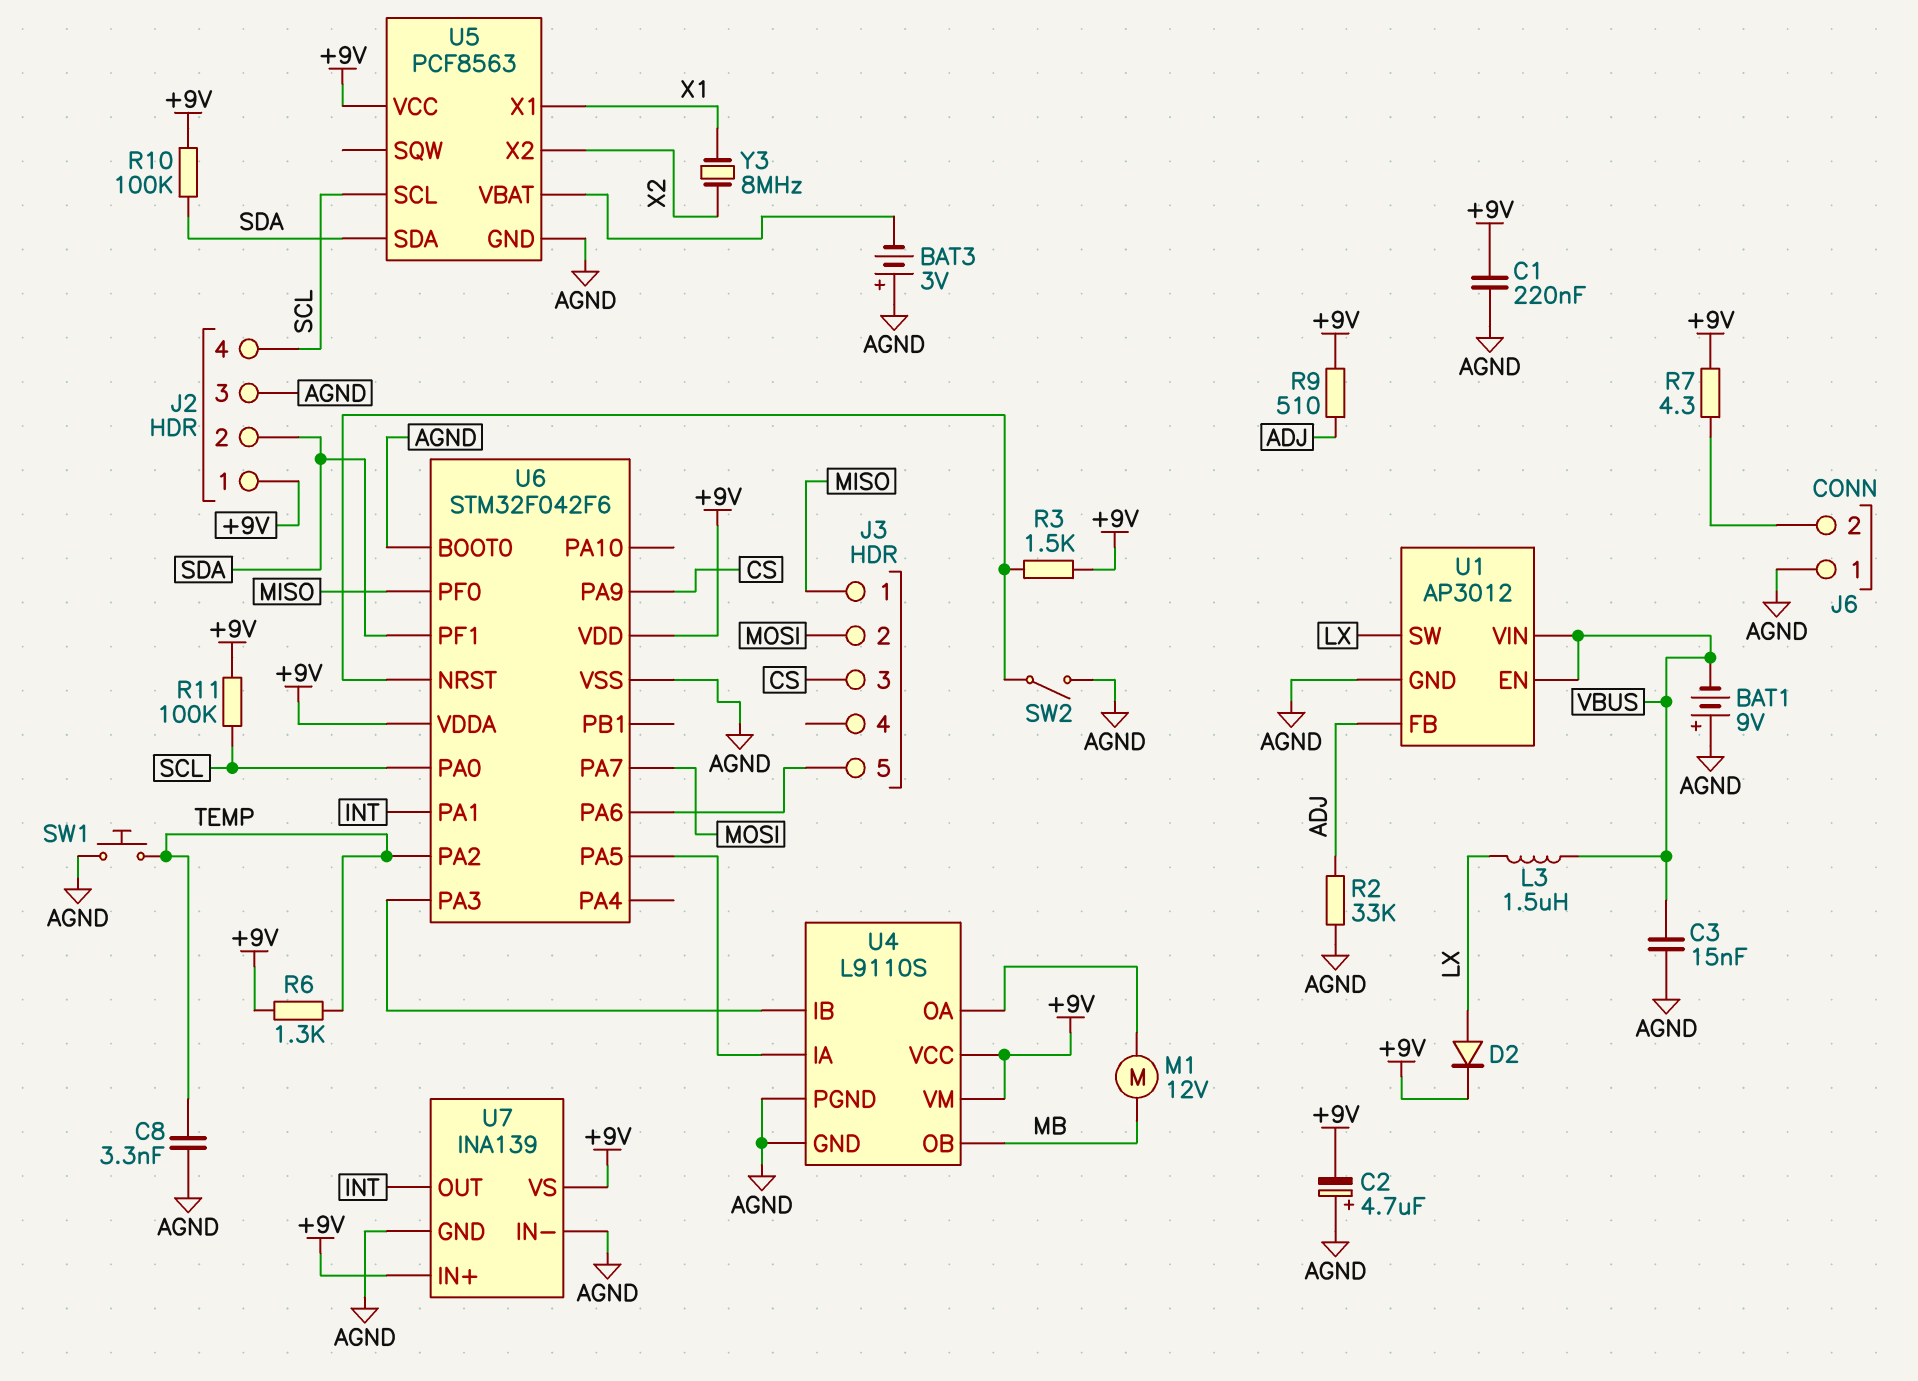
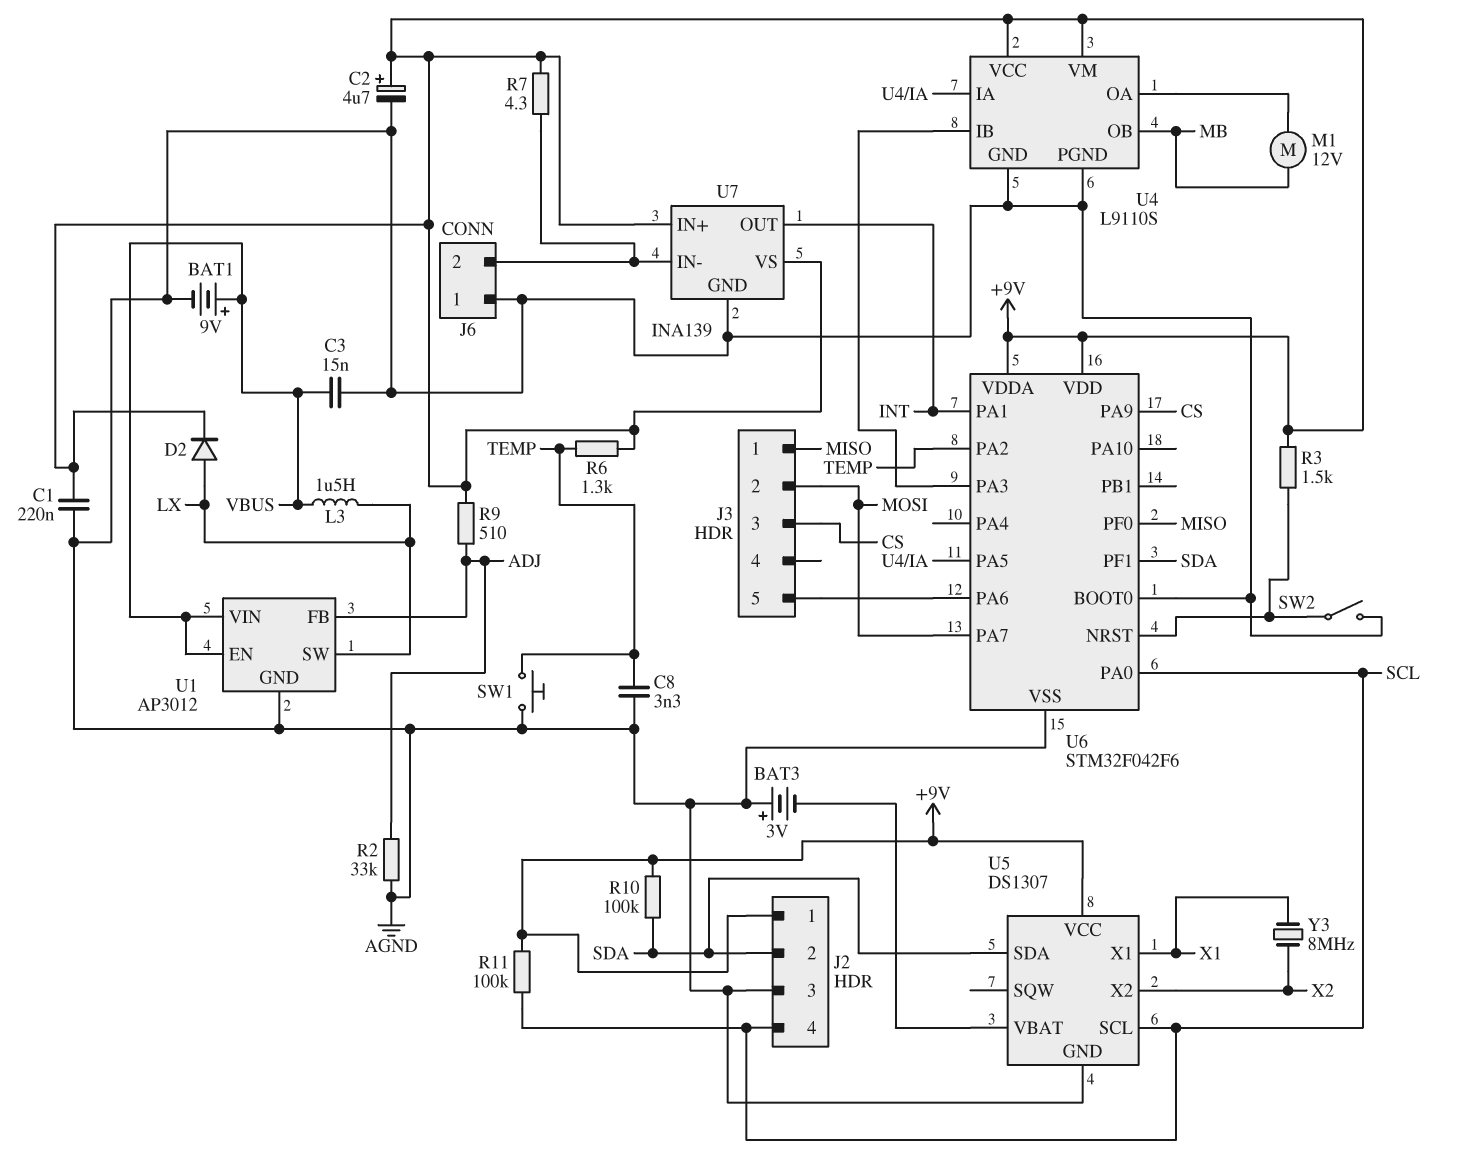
BAT1: 9V (plus AGND, minus VBUS) -> 9V (plus VBUS, minus AGND)
C2: 4.7uF (plus AGND, minus +9V) -> 4.7uF (plus +9V, minus AGND)
U5: PCF8563 -> DS1307
U7 pin IN-: AGND -> J6/2

